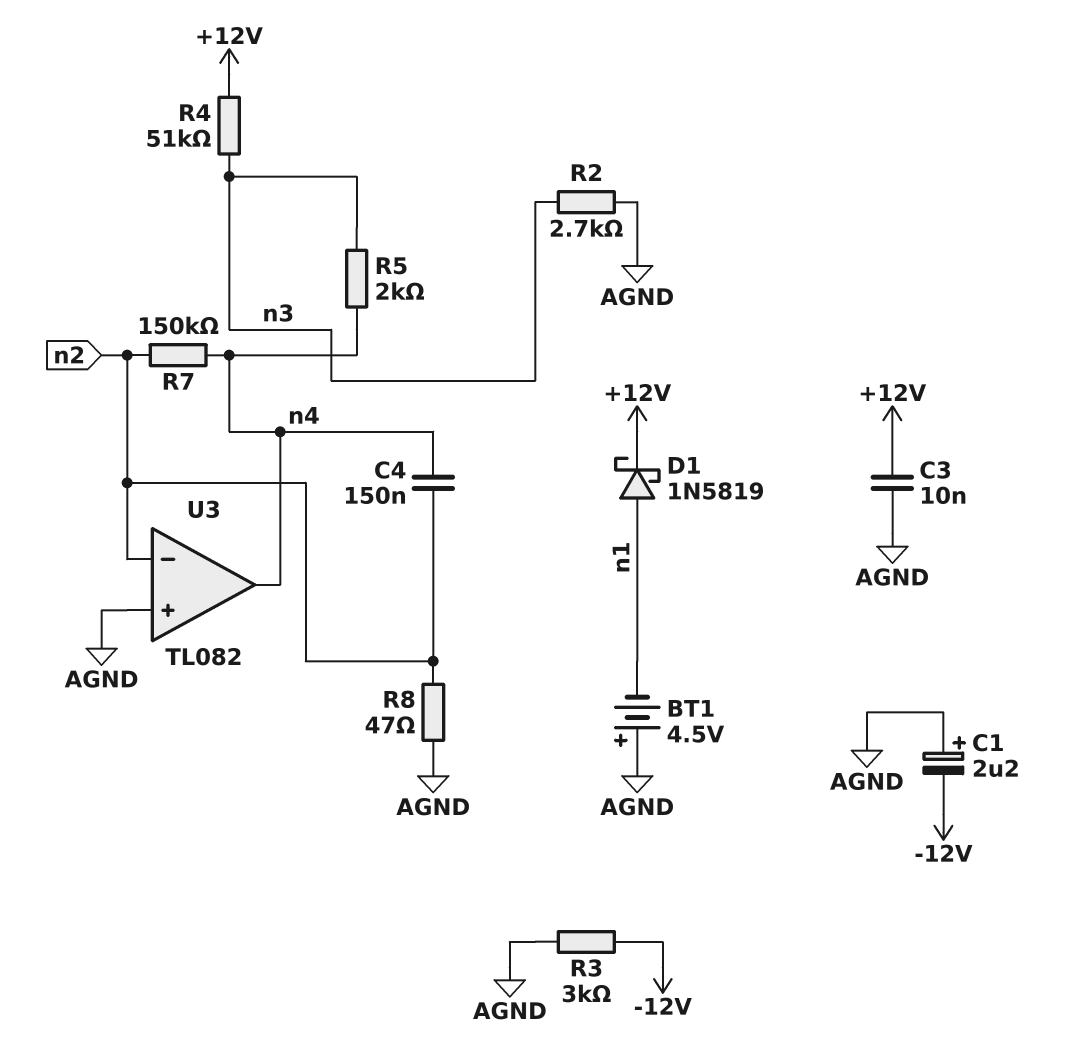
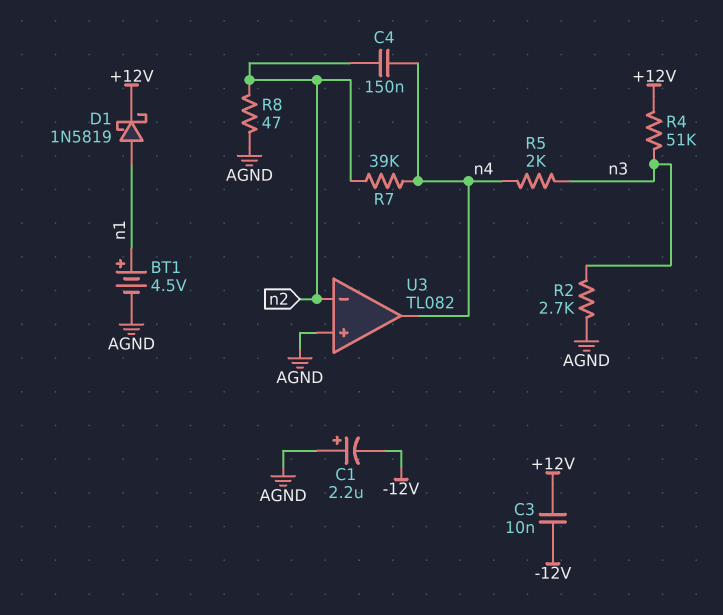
BT1: 4.5V (plus AGND, minus n1) -> 4.5V (plus n1, minus AGND)
C3: 10nF (+12V, AGND) -> 10nF (+12V, -12V)
R3: 3k (-12V, AGND) -> none
R7: 150k (n2, n4) -> 39k (n2, n4)

